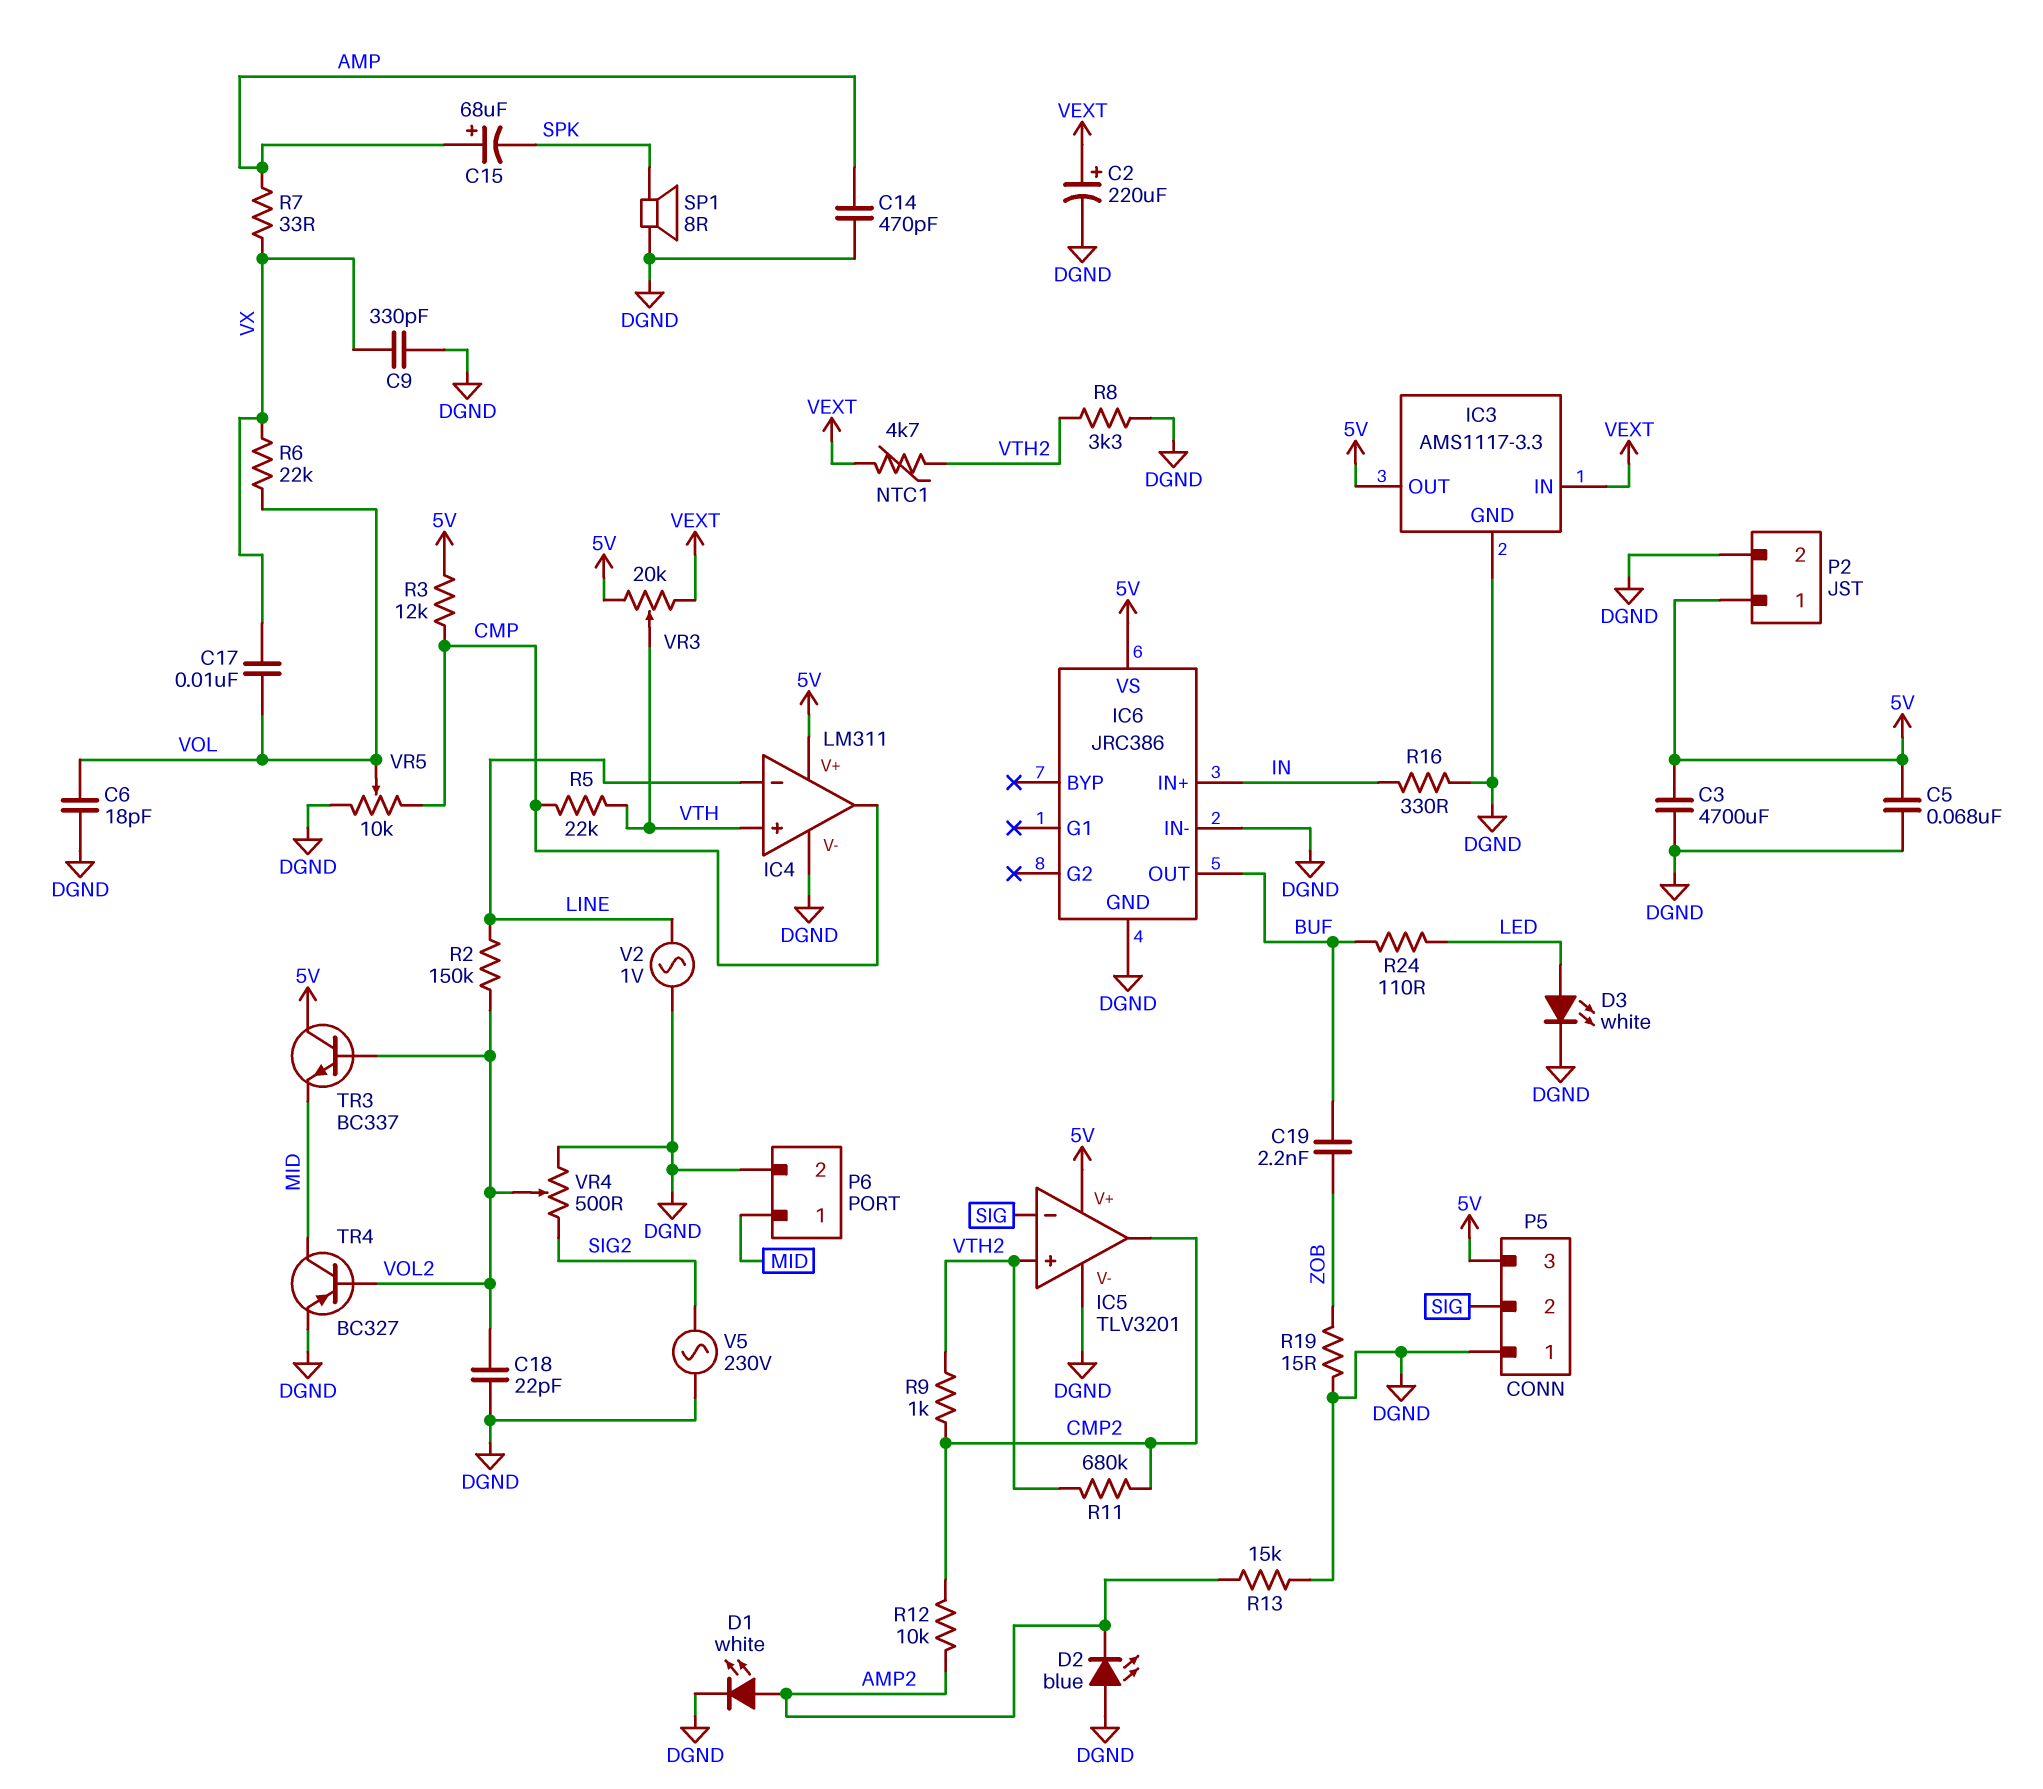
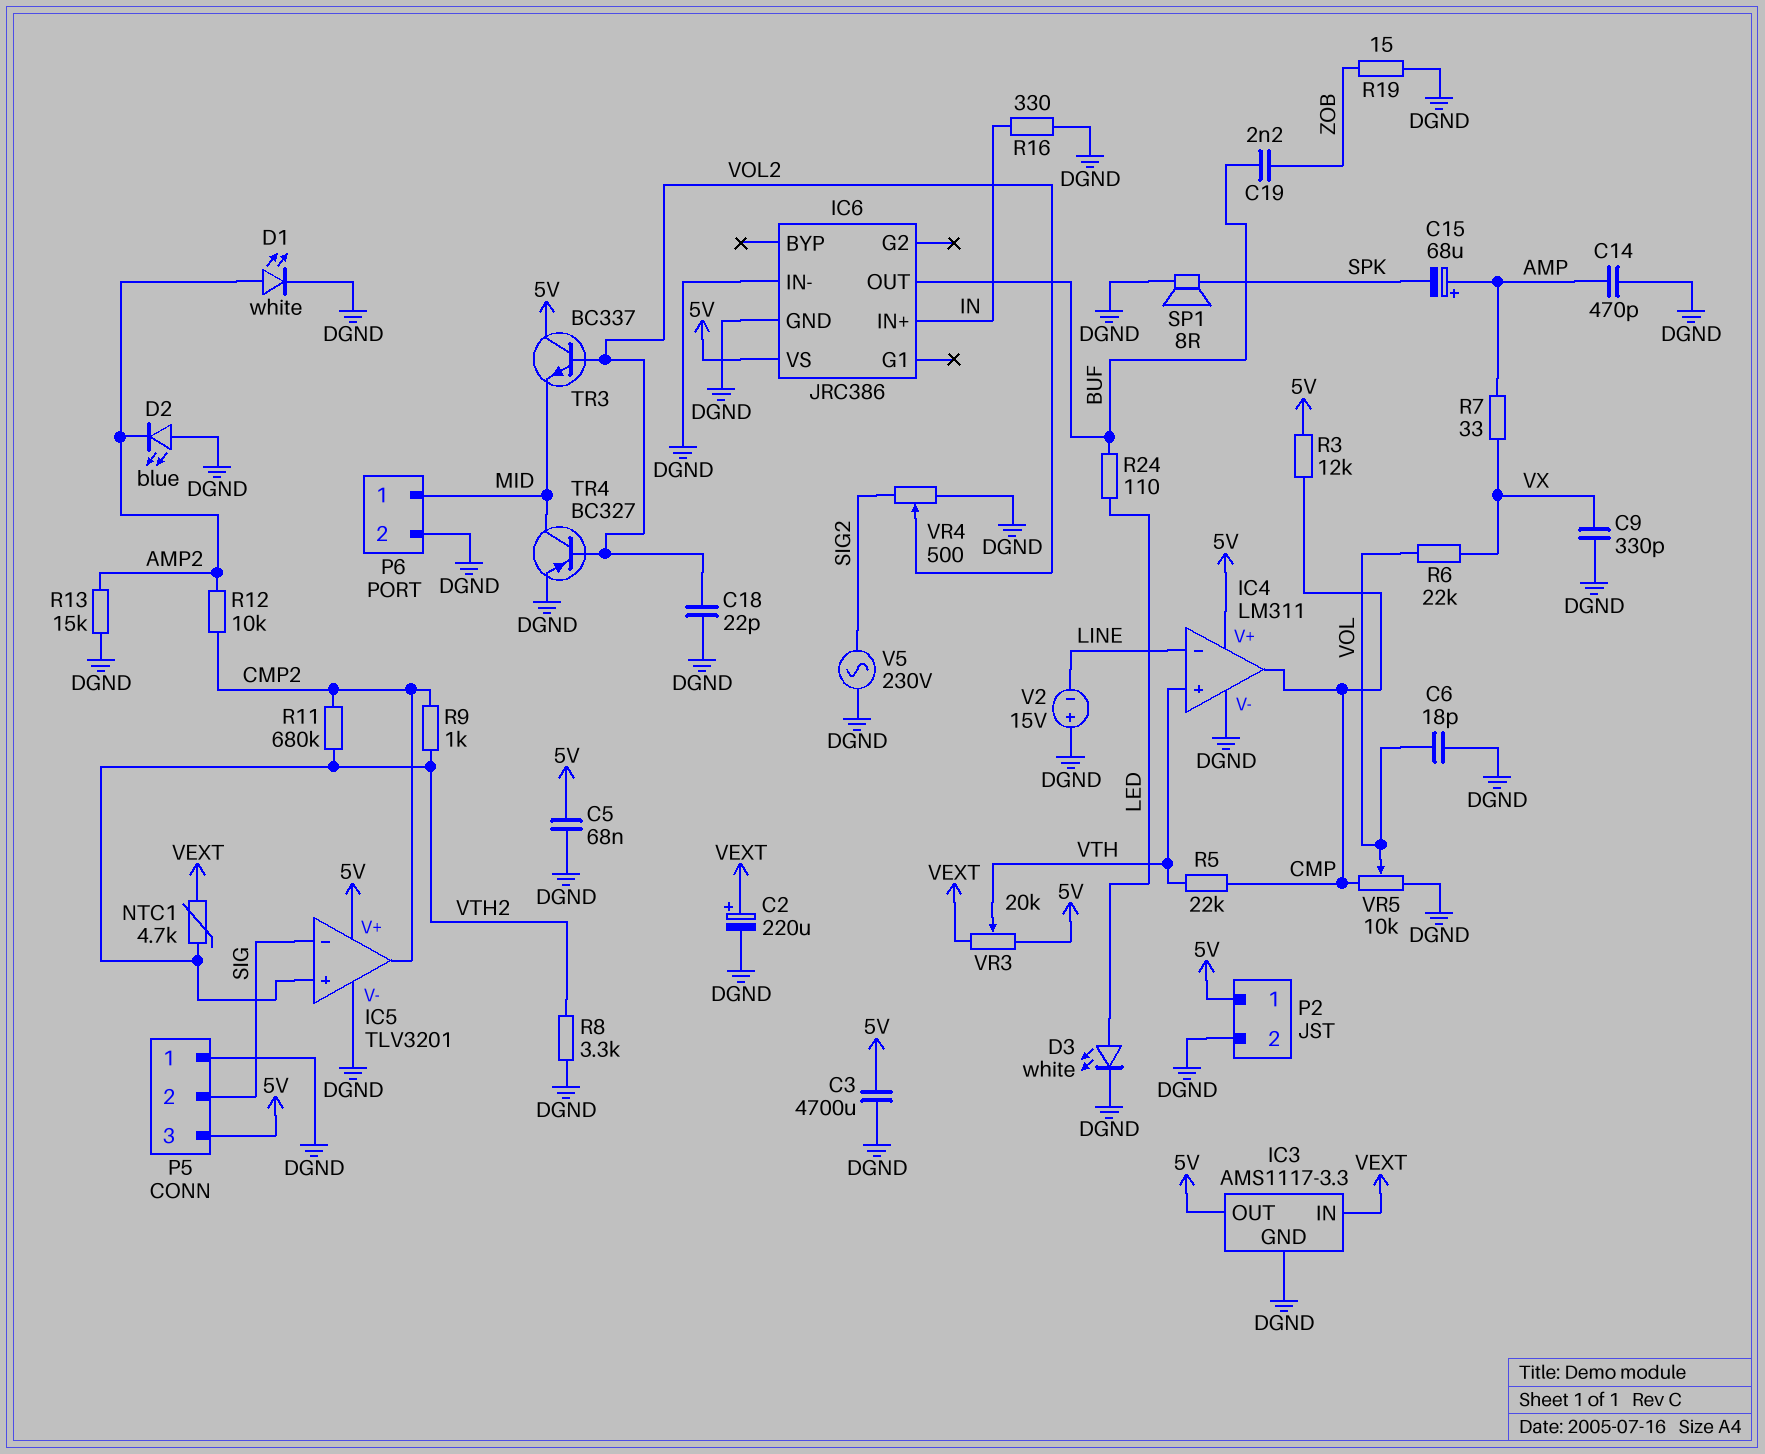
C17: 10nF (VOL, VX) -> none
R2: 150k (LINE, VOL2) -> none
V2: AC 1V (DGND, LINE) -> 15V (plus DGND, minus LINE)

